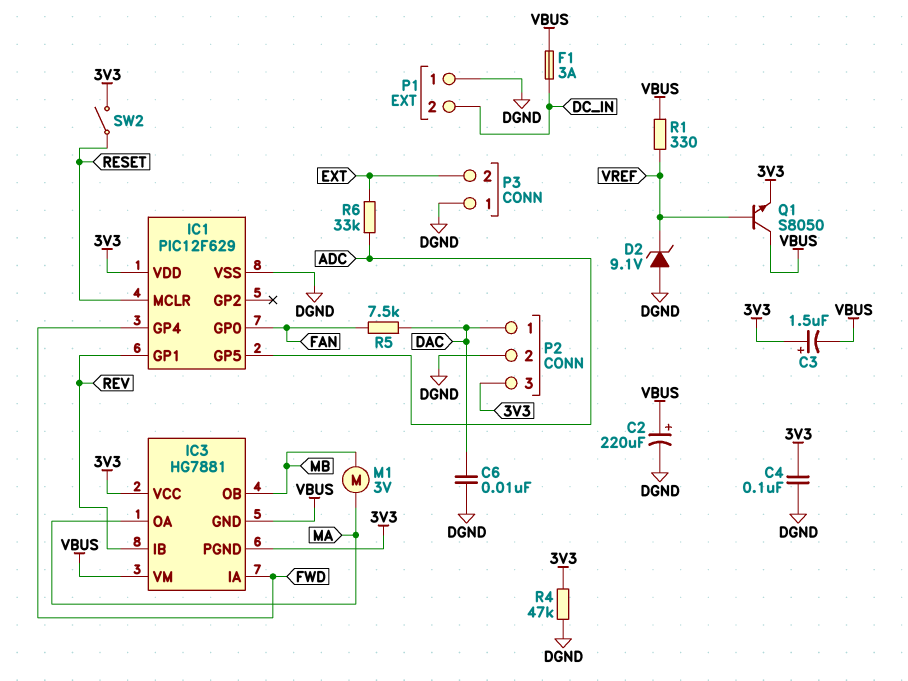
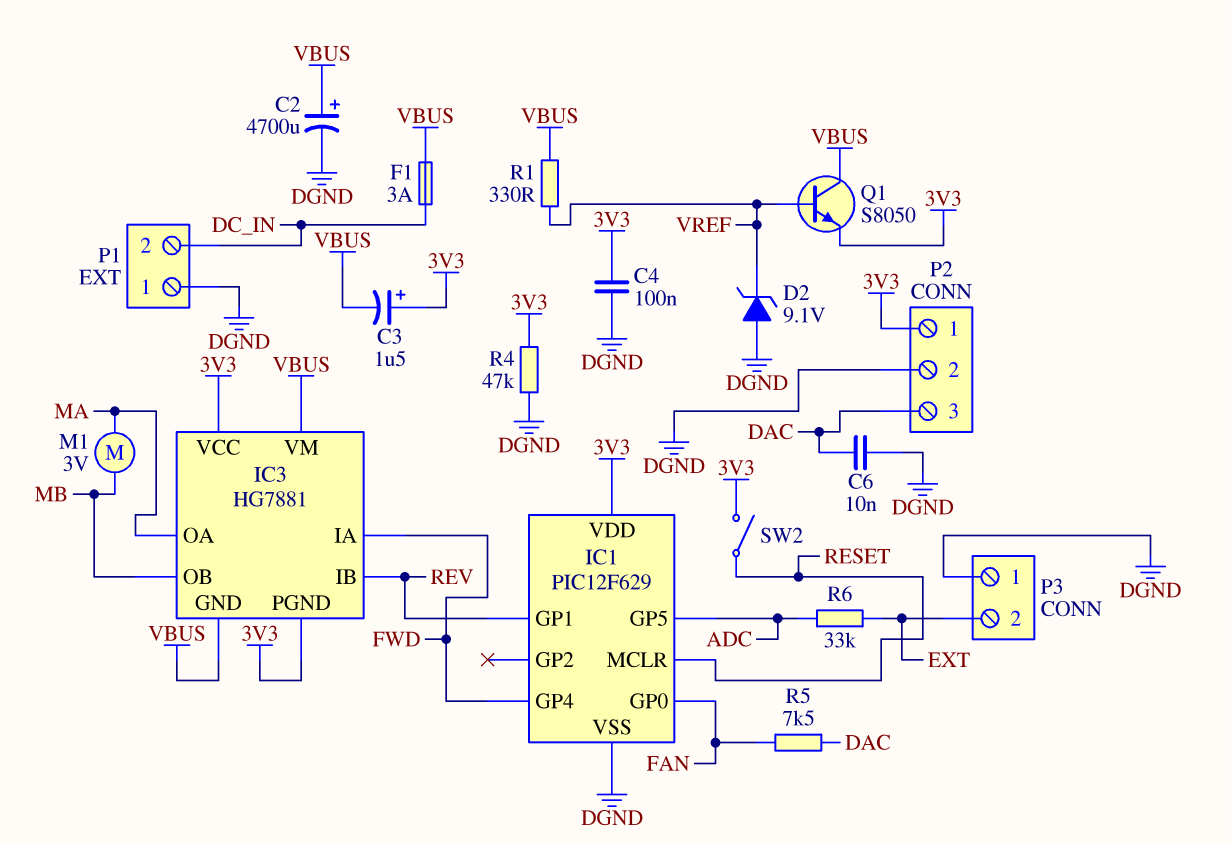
C2: 220uF (plus VBUS, minus DGND) -> 4700uF (plus VBUS, minus DGND)
P2 pin 1: DAC -> 3V3
P2 pin 3: 3V3 -> DAC

